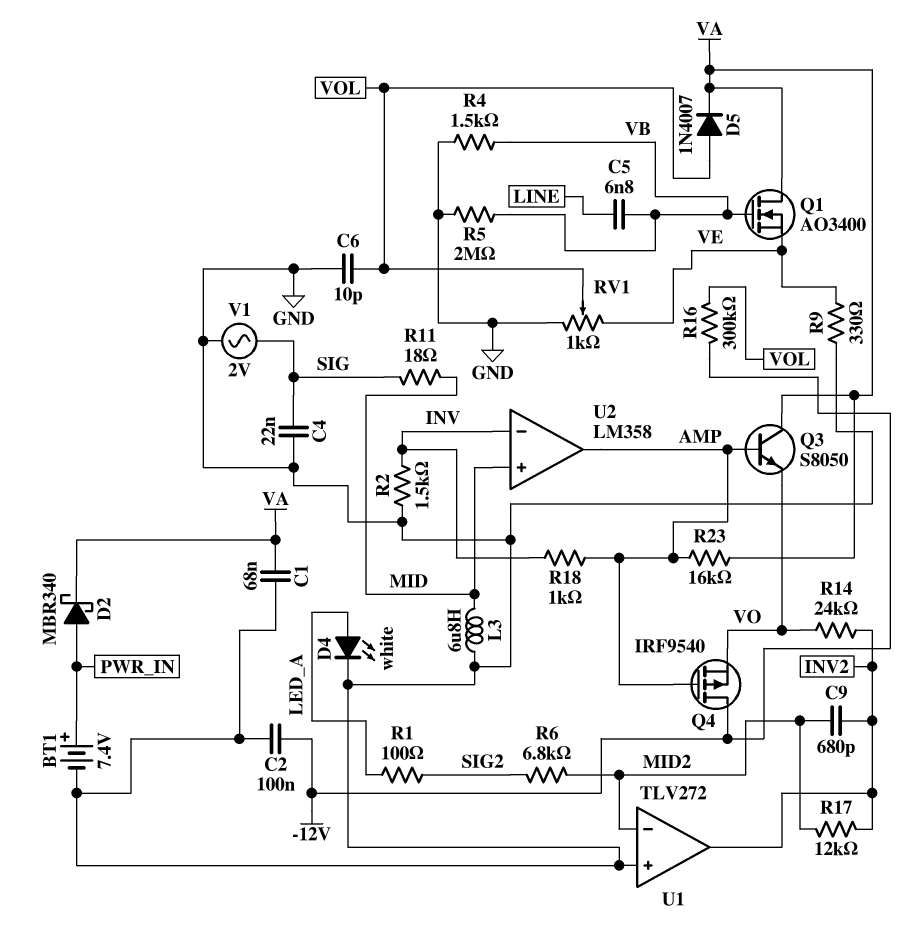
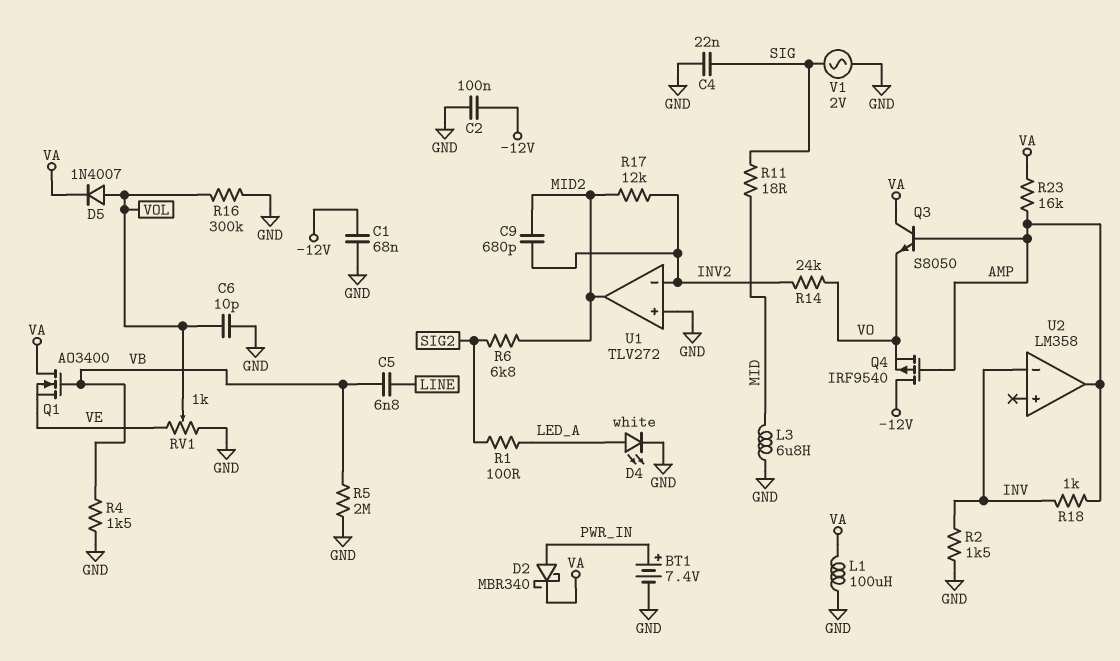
C1: 68nF (GND, VA) -> 68nF (-12V, GND)
L1: none -> 100uH (GND, VA)
R9: 330 (GND, VE) -> none
R16: 300k (-12V, VOL) -> 300k (GND, VOL)
U1 pin in-: MID2 -> INV2
U1 pin out: INV2 -> MID2
U2 pin in+: MID -> none

